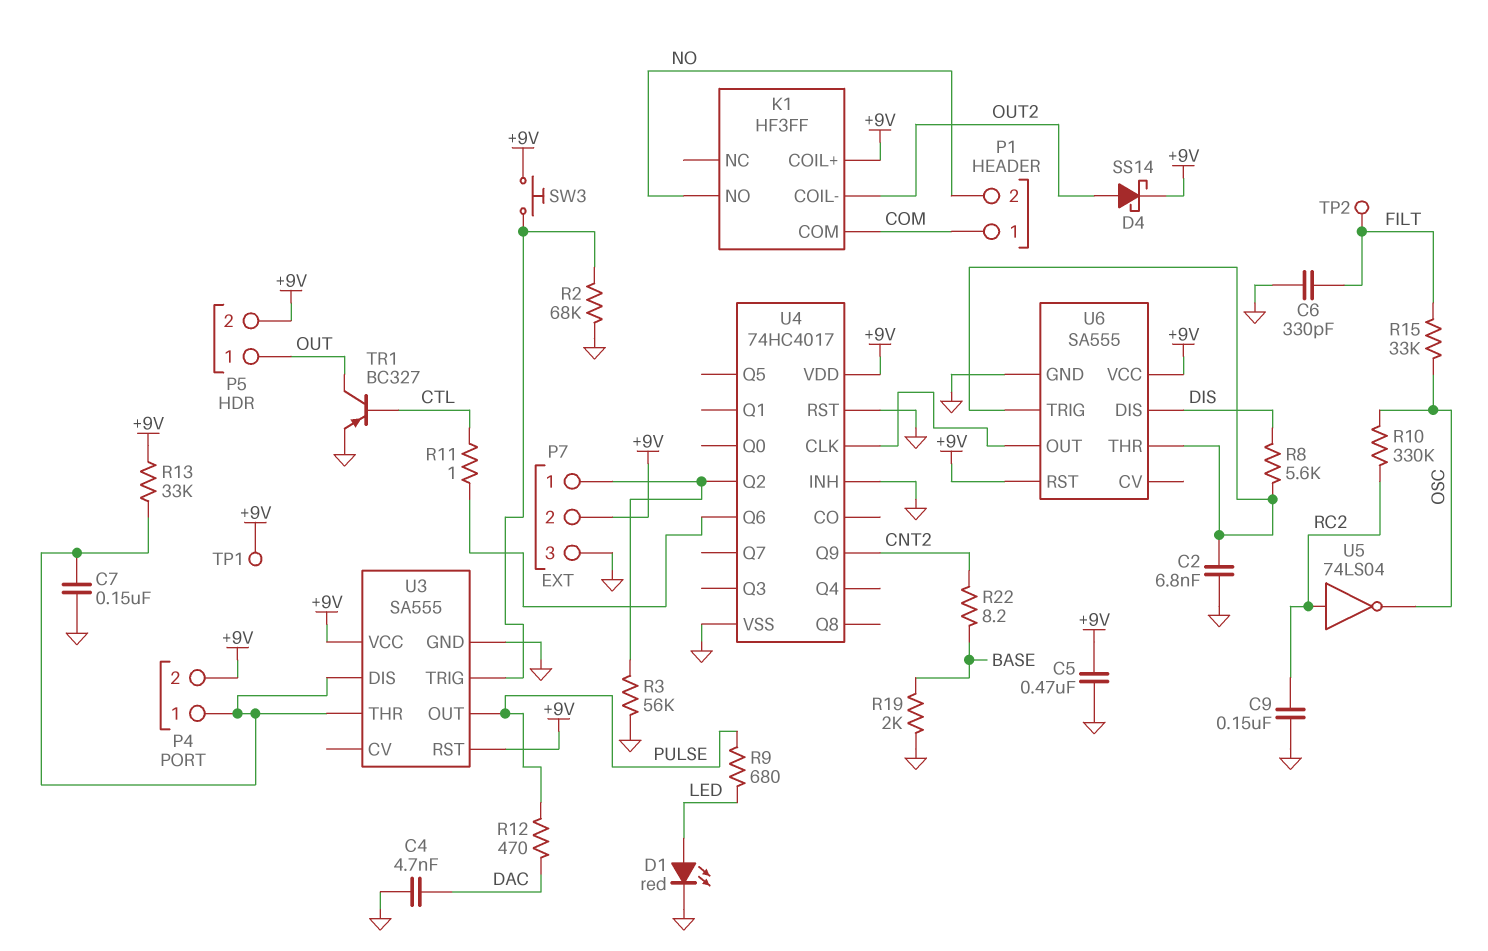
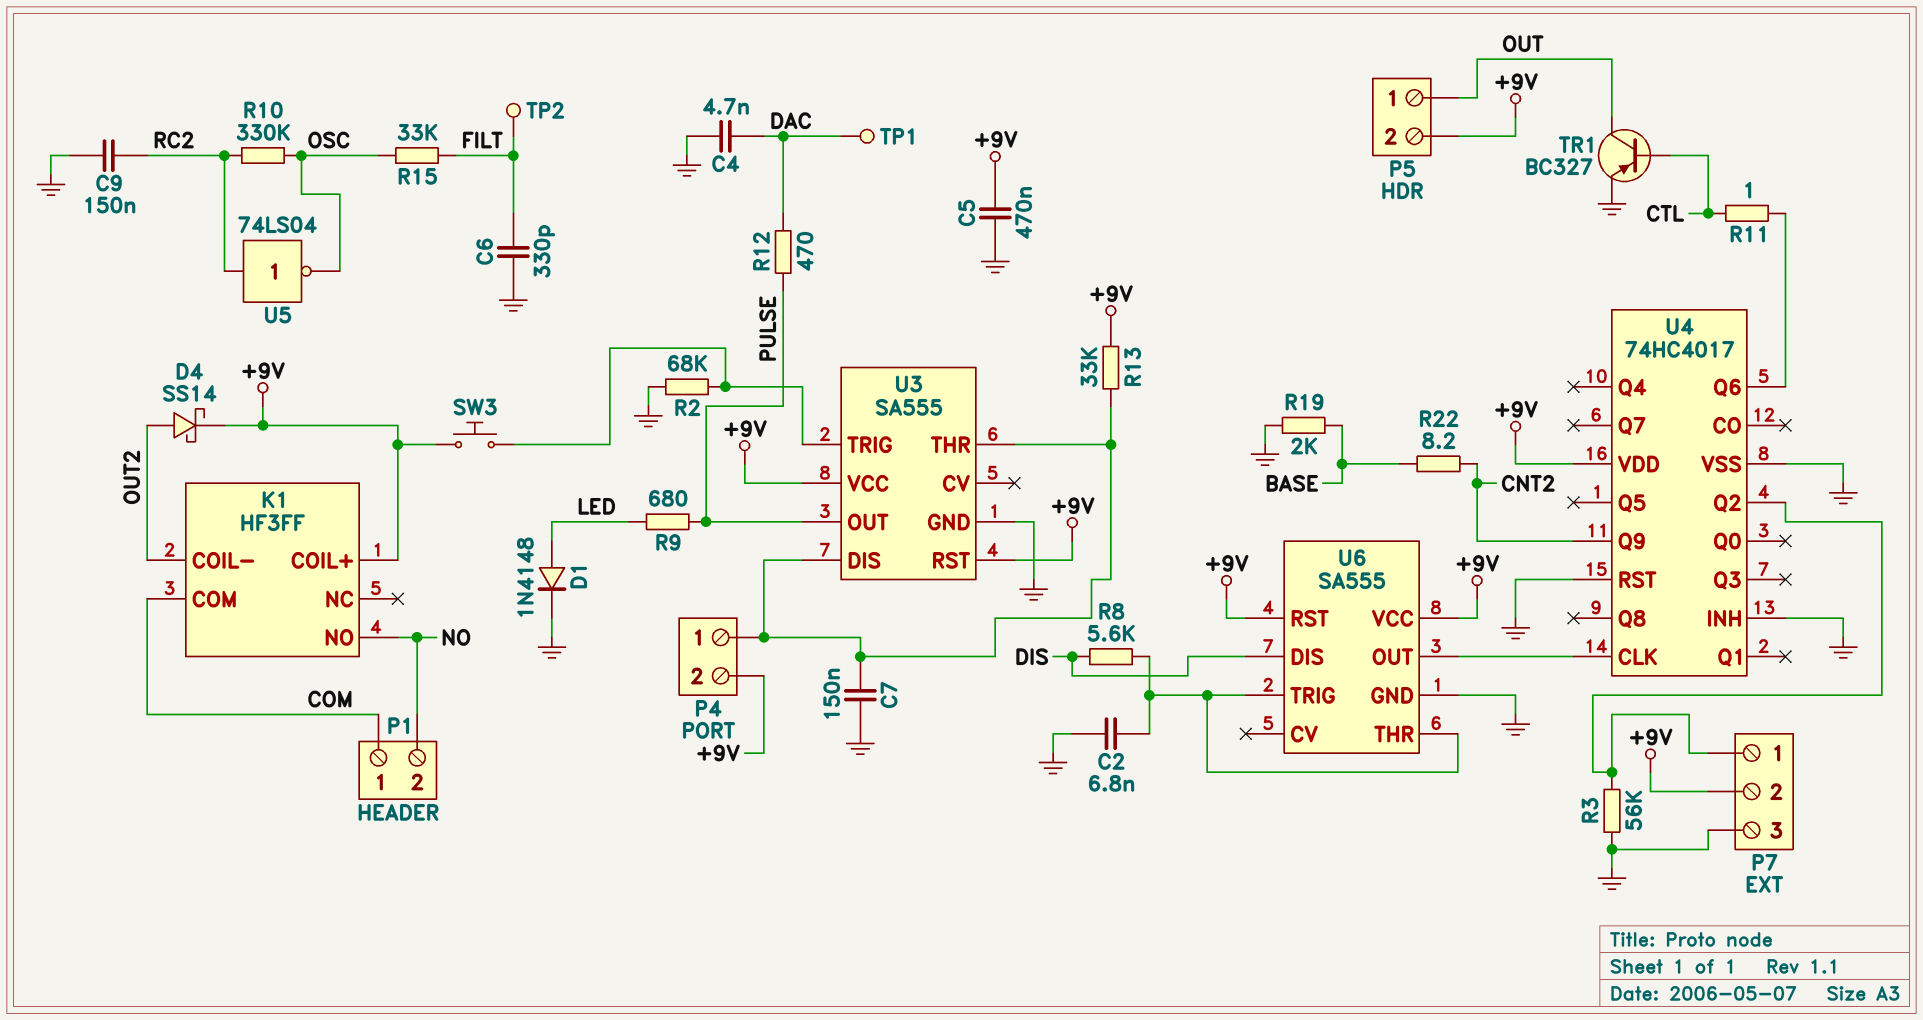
D1: LED red (A LED, K GND) -> diode 1N4148 (A LED, K GND)
TP1: test point (+9V) -> test point (DAC)

